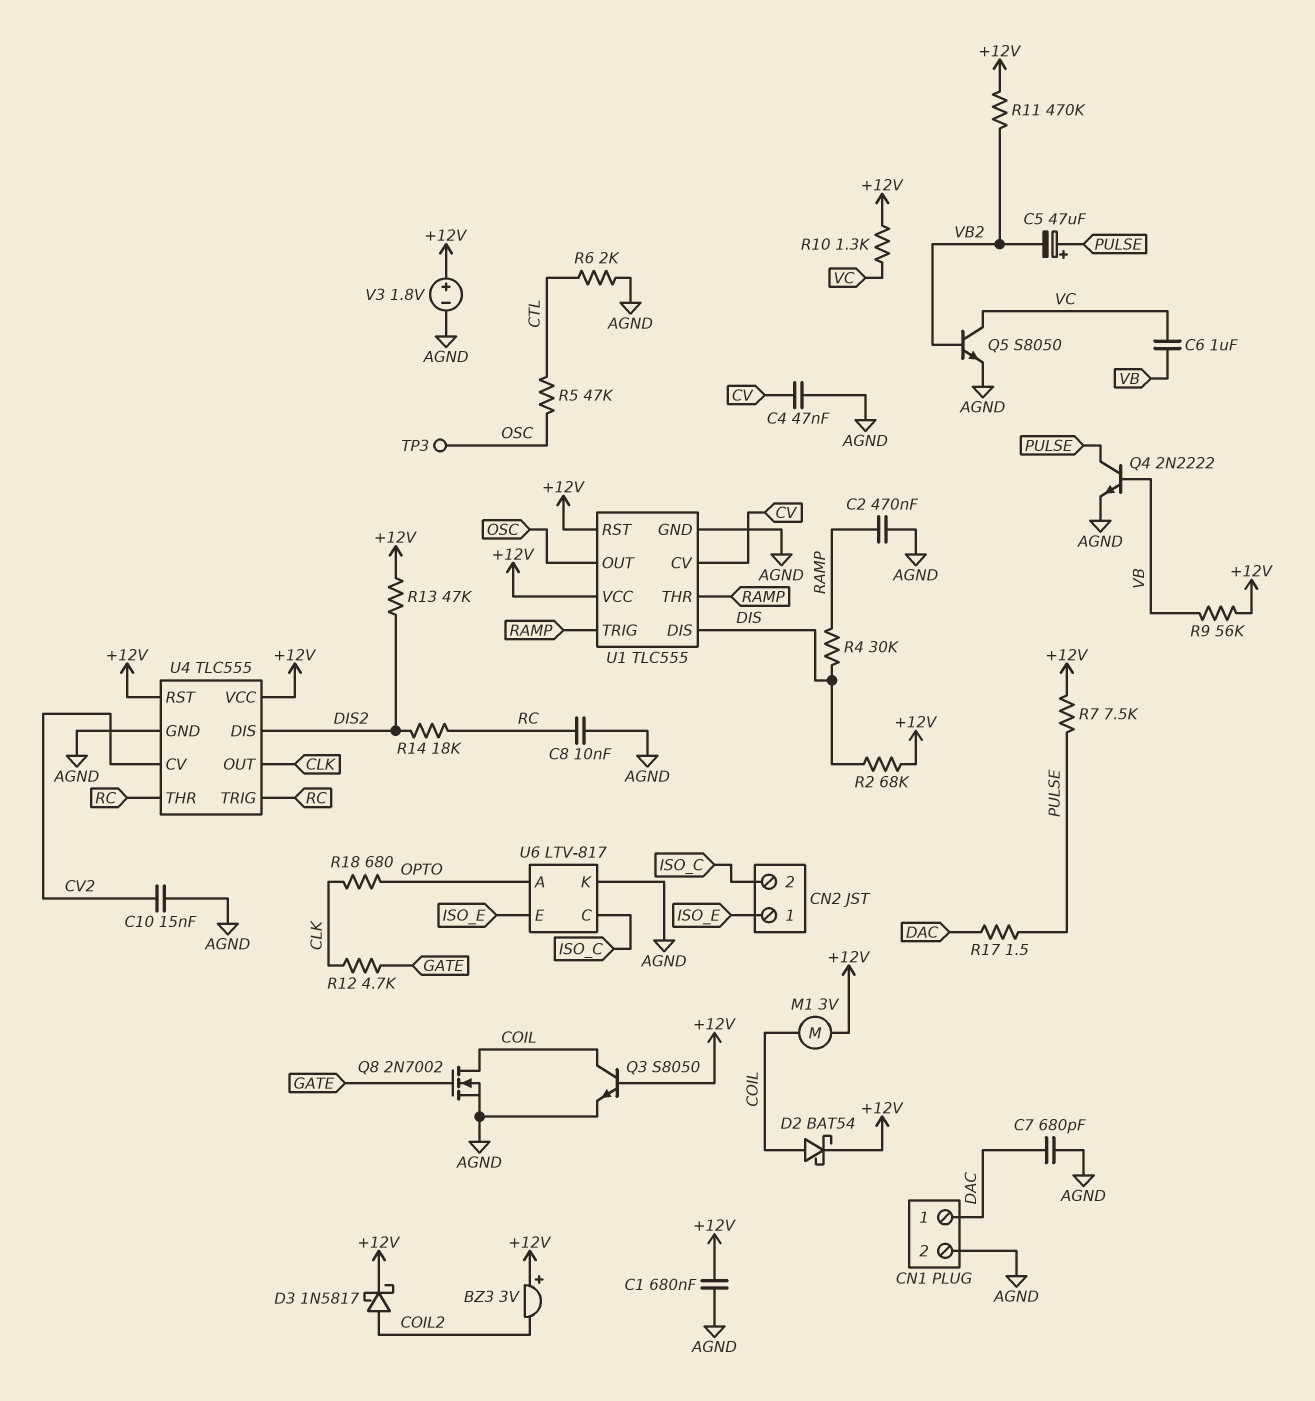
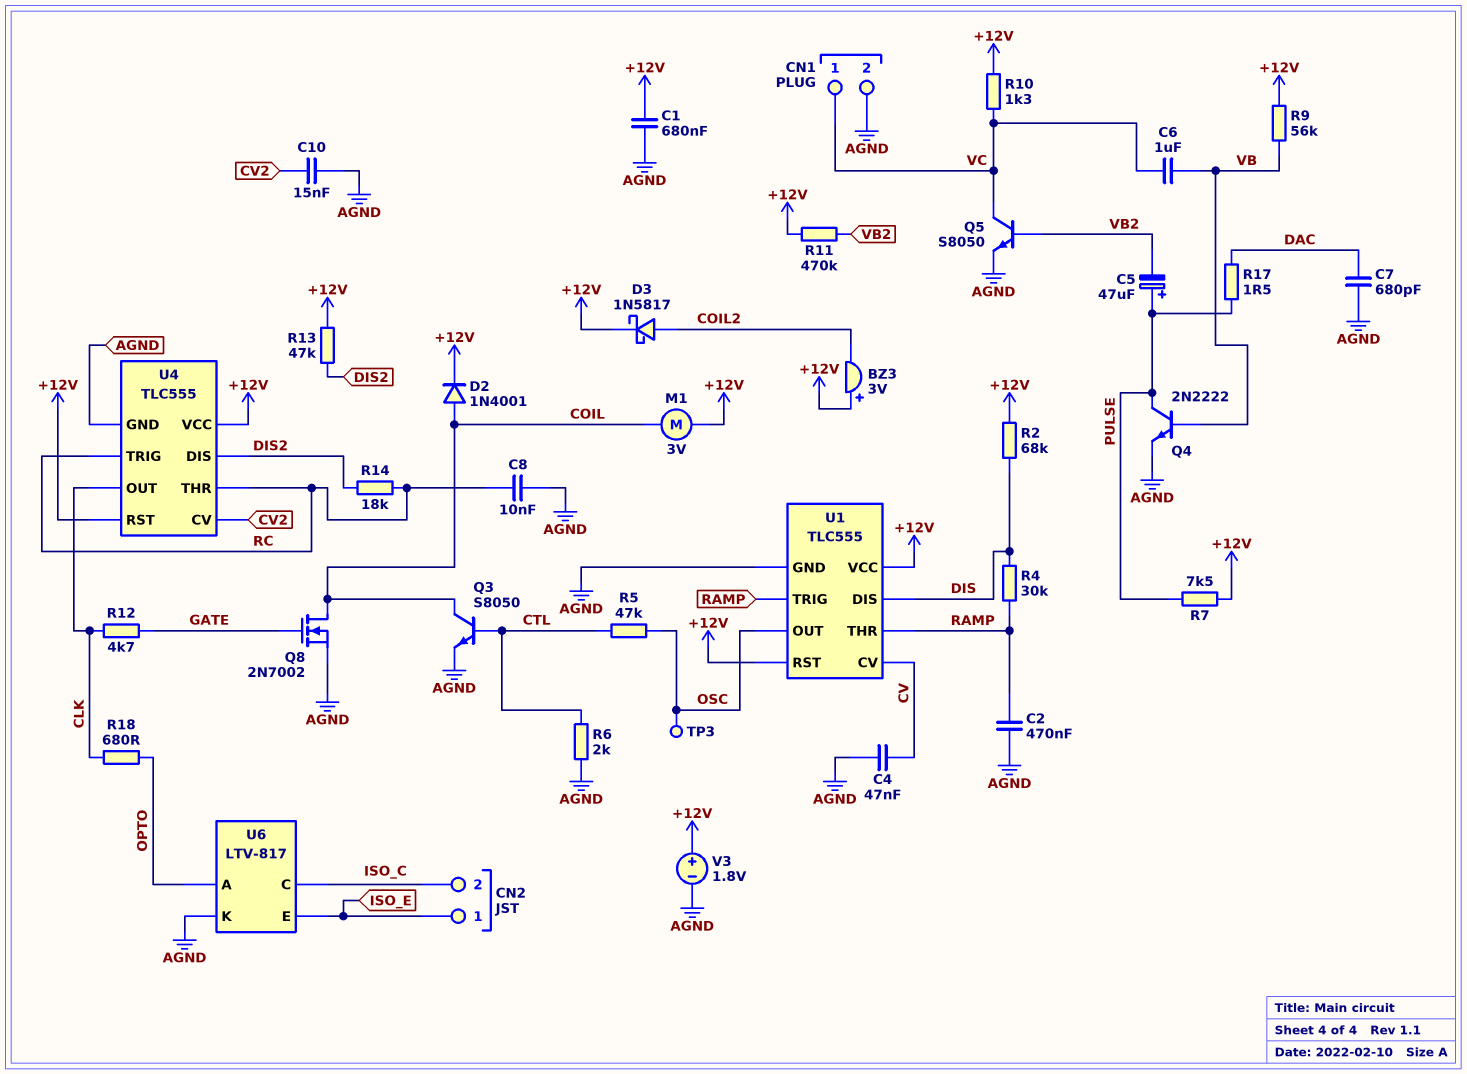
CN1 pin 1: DAC -> VC
D2: schottky BAT54 (A COIL, K +12V) -> diode 1N4001 (A COIL, K +12V)
Q3: NPN S8050 (B +12V, C COIL, E AGND) -> NPN S8050 (B CTL, C COIL, E AGND)

